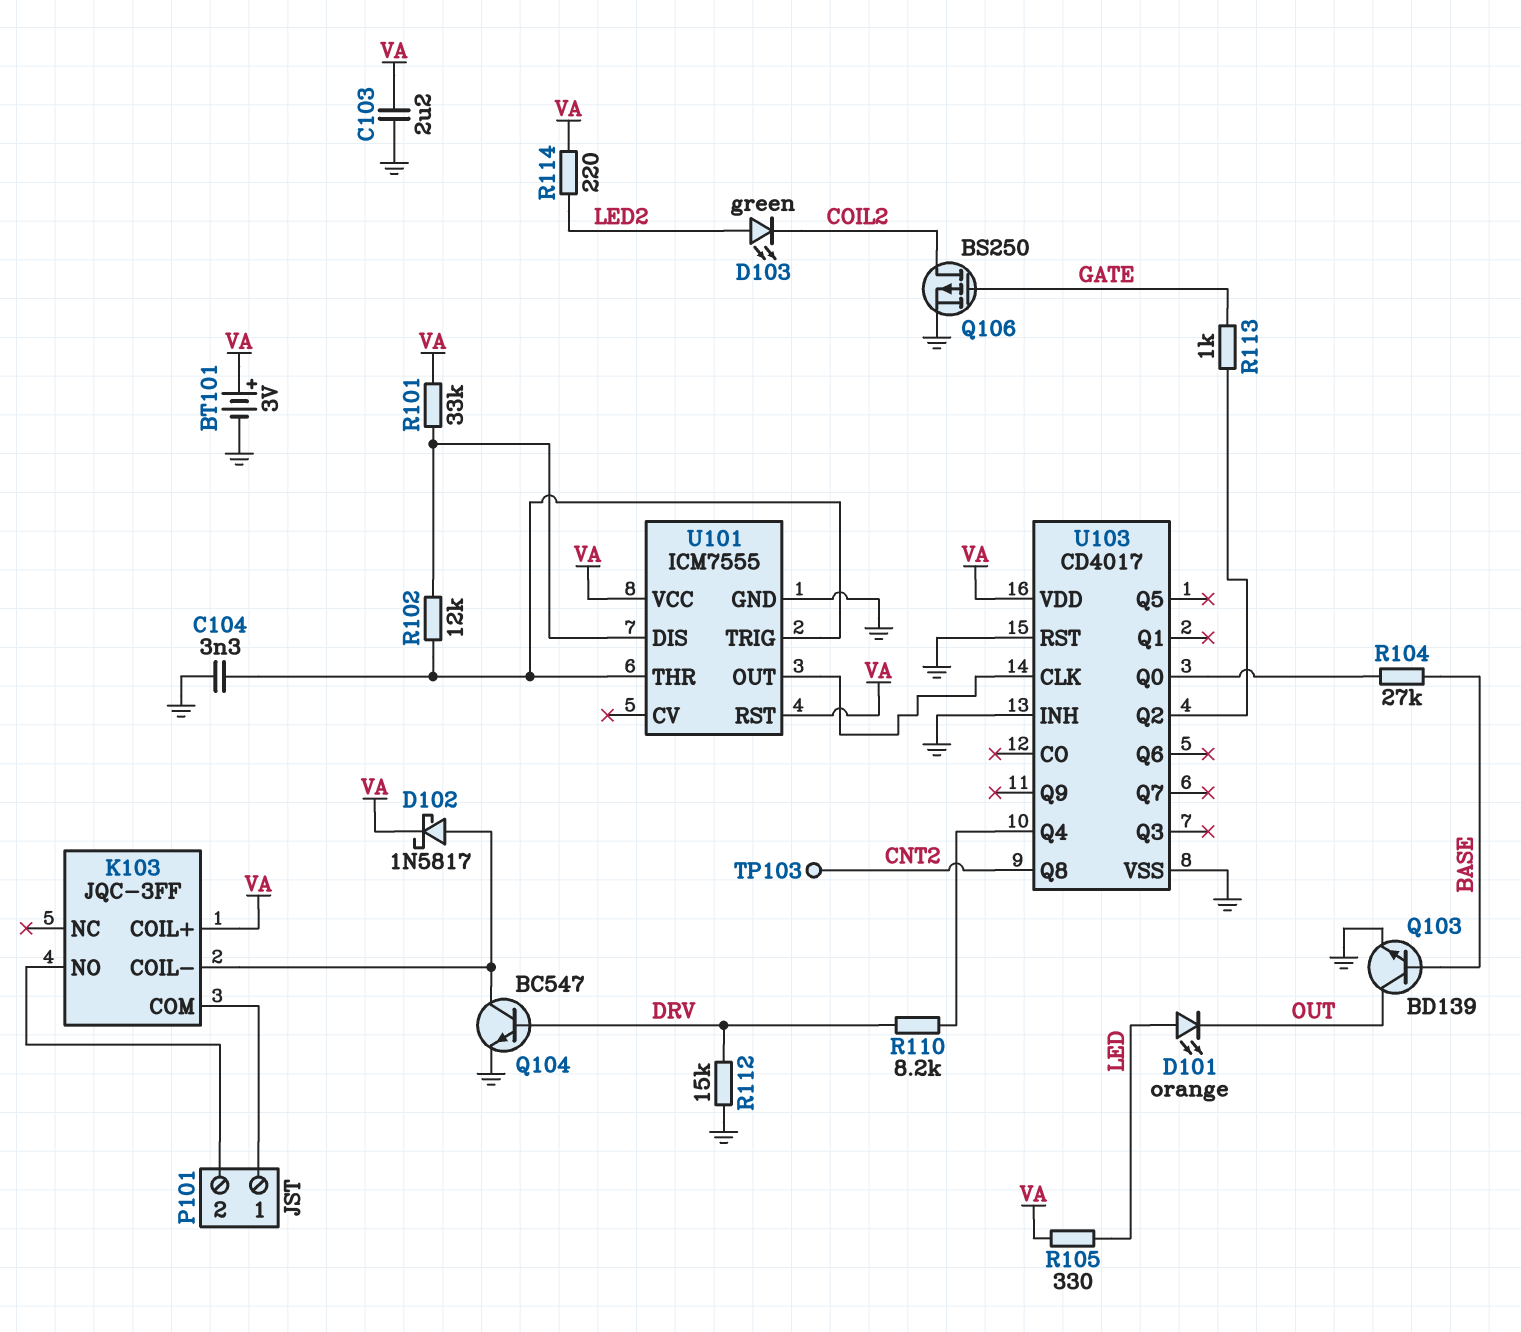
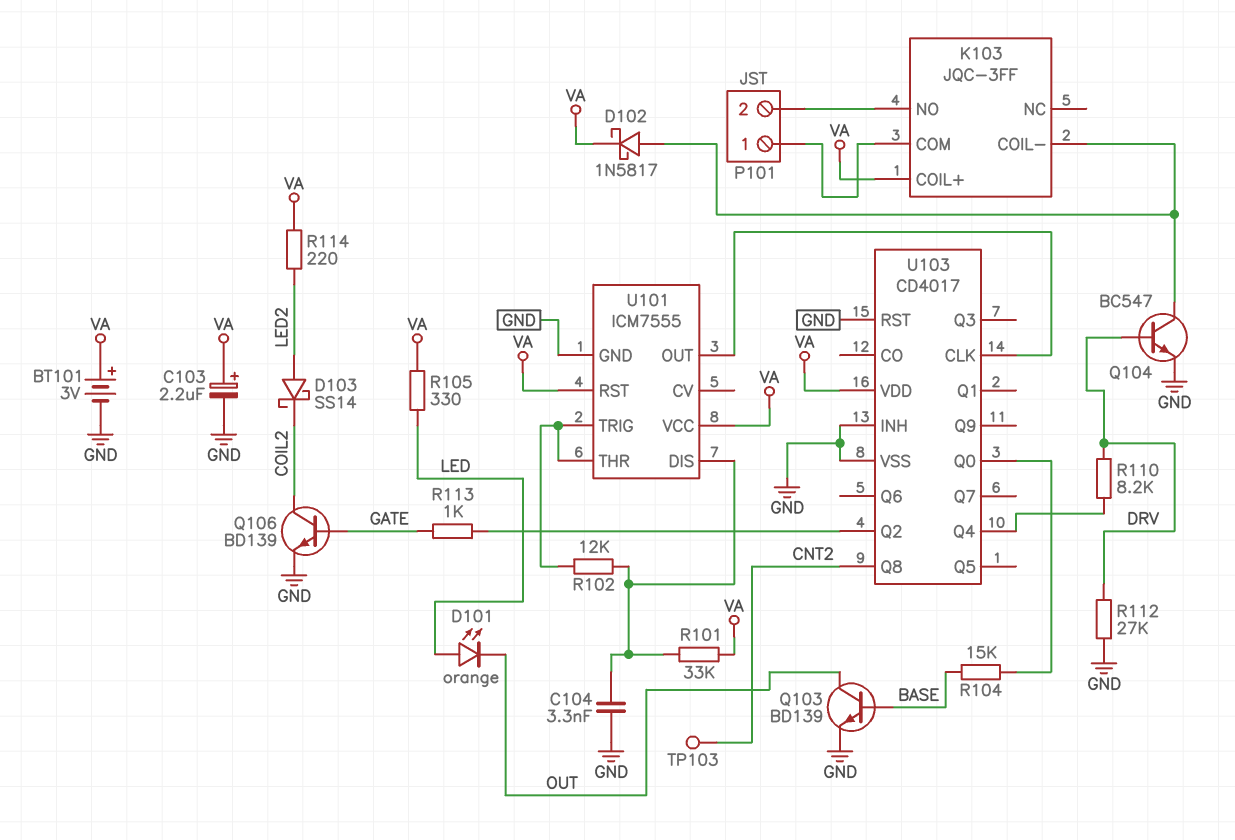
C103: 2.2uF (GND, VA) -> 2.2uF (plus VA, minus GND)
C104: 3.3nF (GND, U101/THR) -> 3.3nF (GND, U101/DIS)
D103: LED green (A LED2, K COIL2) -> schottky SS14 (A LED2, K COIL2)
Q106: PMOS BS250 (G GATE, D COIL2, S GND) -> NPN BD139 (B GATE, C COIL2, E GND)
R104: 27k (BASE, U103/Q0) -> 15k (BASE, U103/Q0)
R112: 15k (DRV, GND) -> 27k (DRV, GND)

